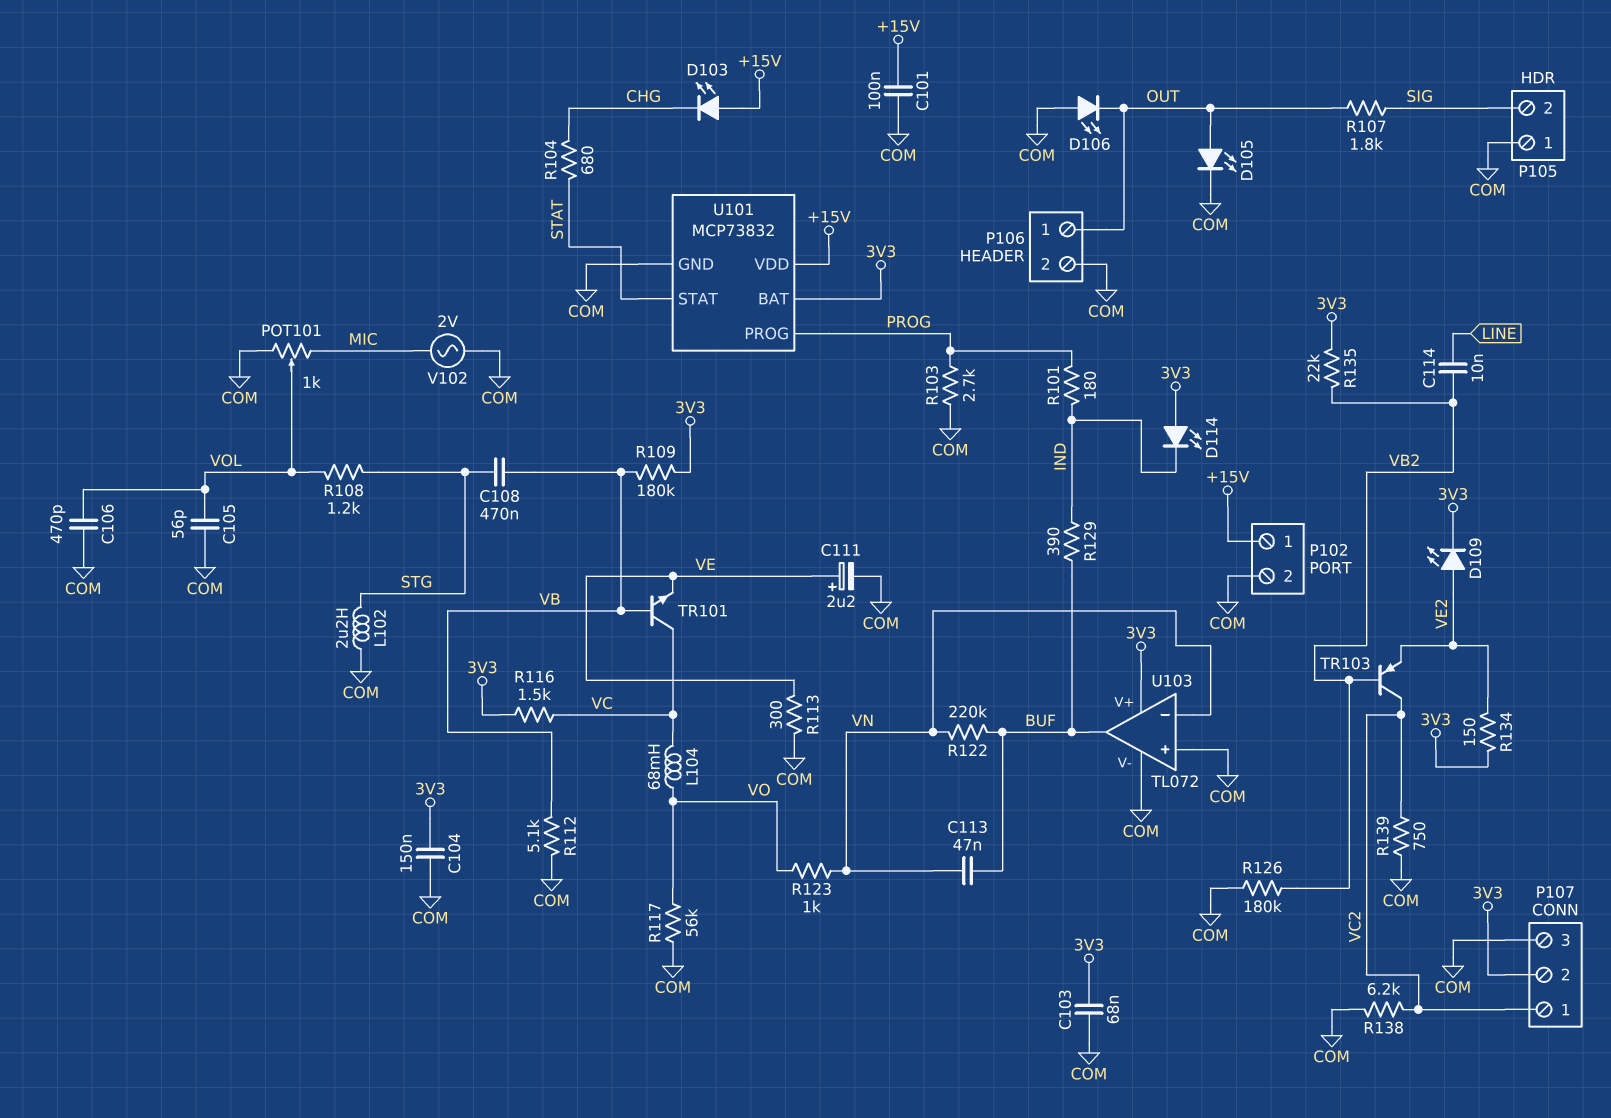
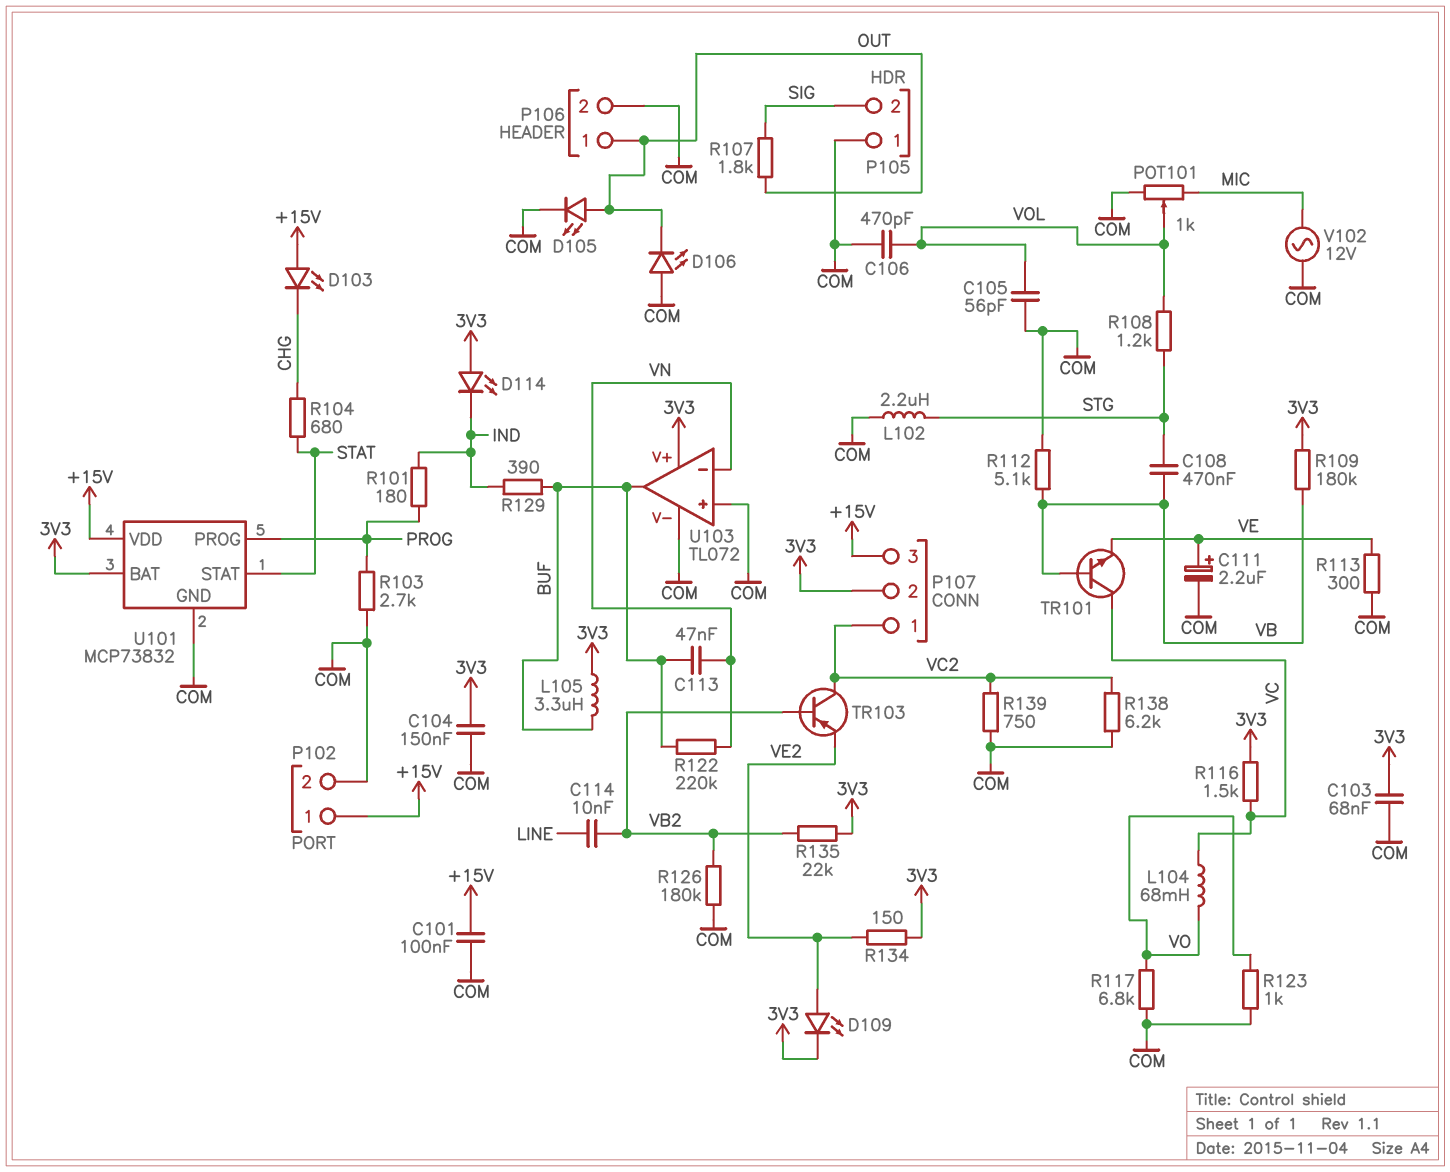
L105: none -> 3.3uH (3V3, BUF)
P107 pin 3: COM -> +15V
R117: 56k (COM, VO) -> 6.8k (COM, VO)
R123: 1k (VN, VO) -> 1k (COM, VO)
V102: AC 2V (COM, MIC) -> AC 12V (COM, MIC)

